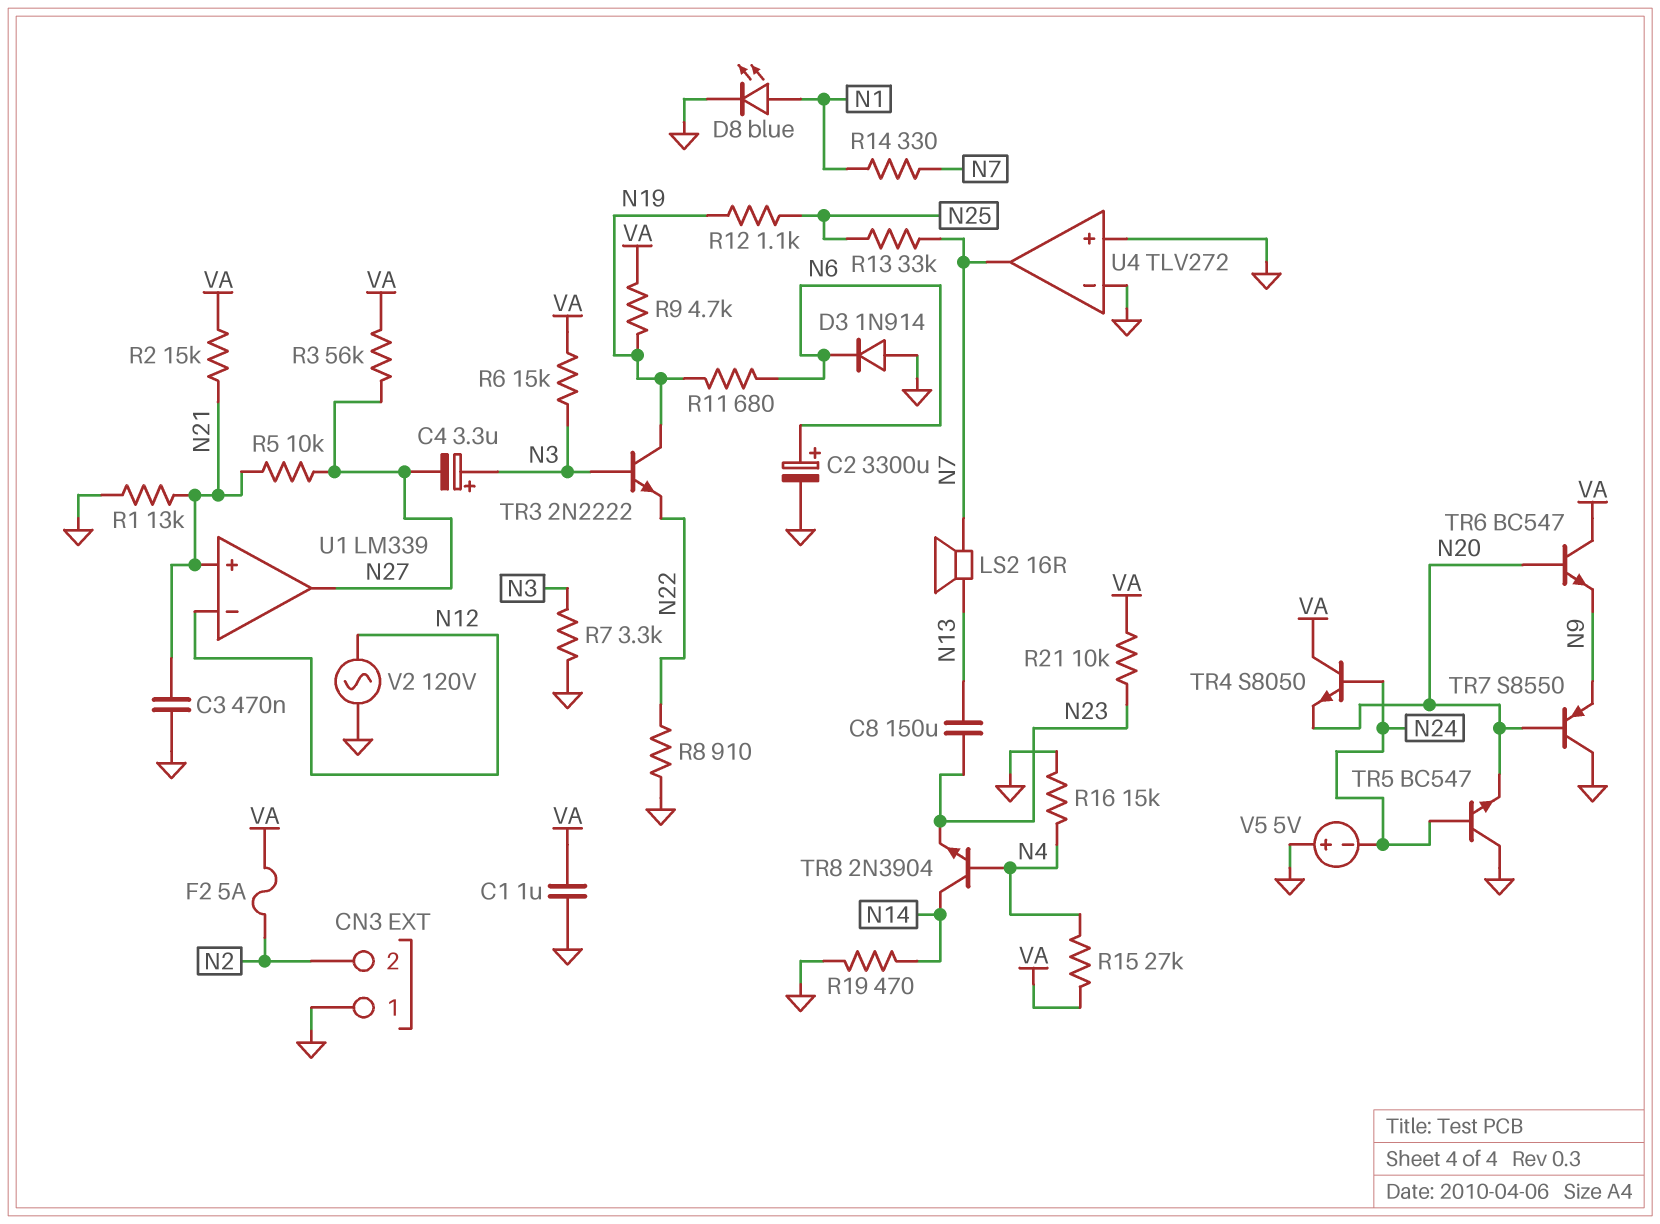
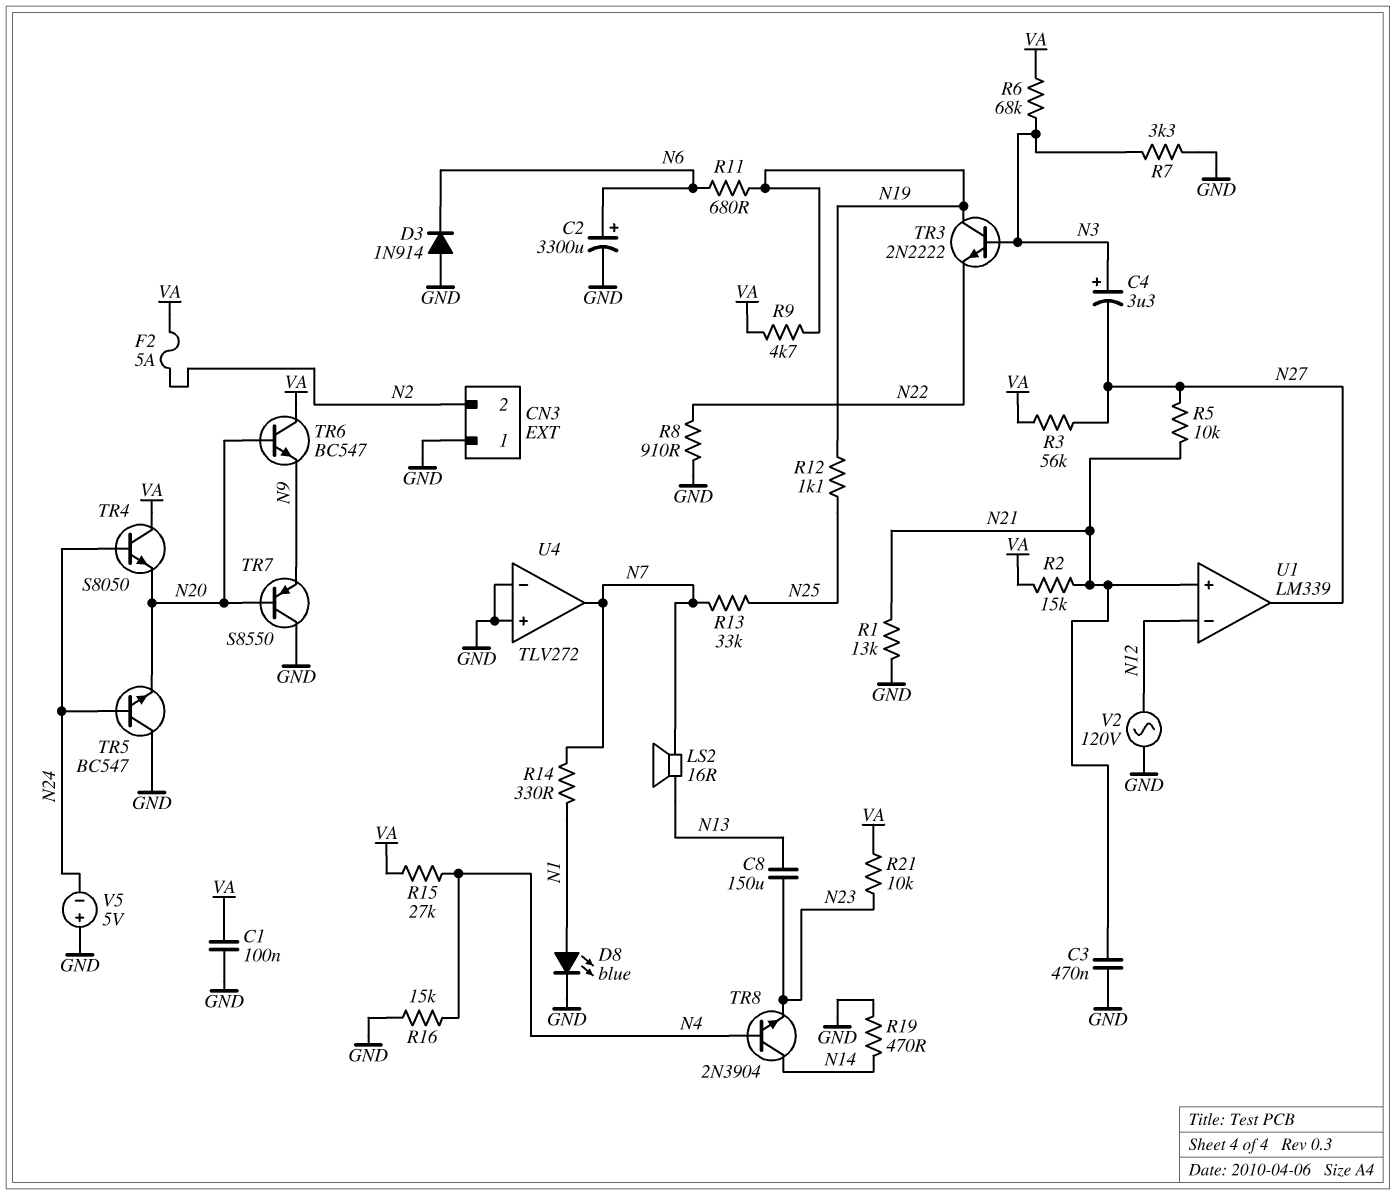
C1: 1uF (GND, VA) -> 100nF (GND, VA)
R6: 15k (N3, VA) -> 68k (N3, VA)

